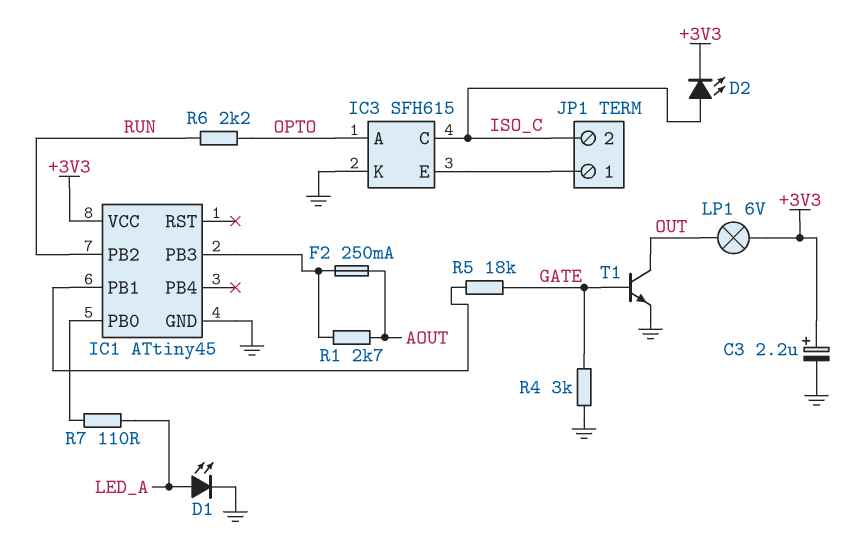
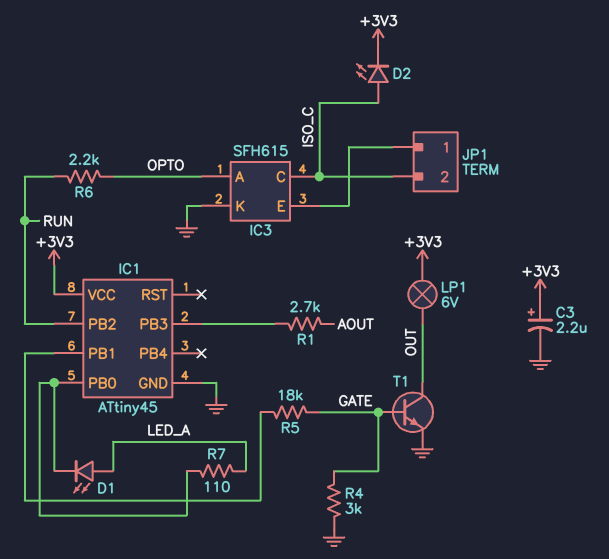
D1: LED (A LED_A, K GND) -> LED (A LED_A, K IC1/PB0)
F2: 250mA (AOUT, IC1/PB3) -> none

